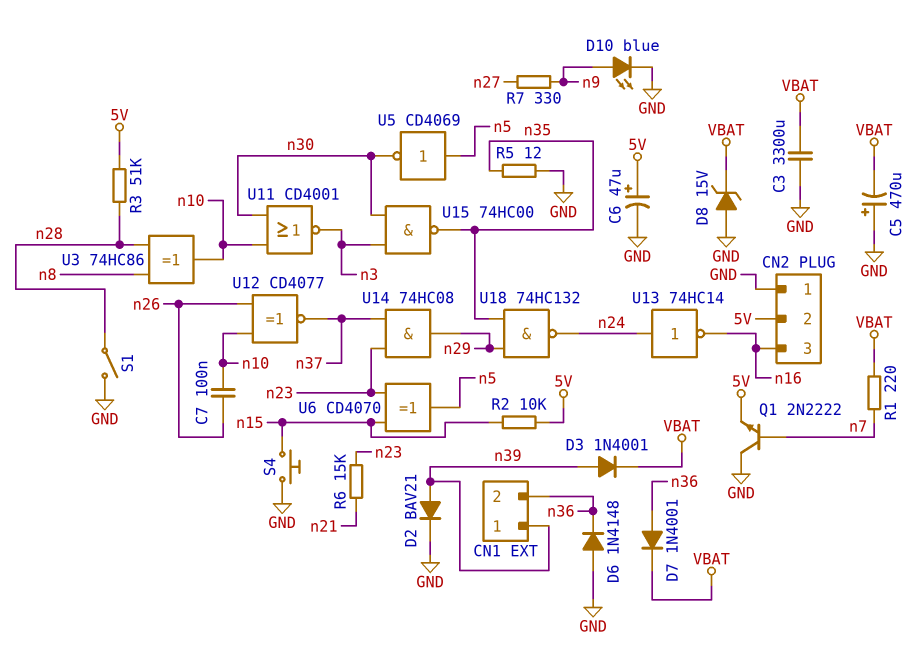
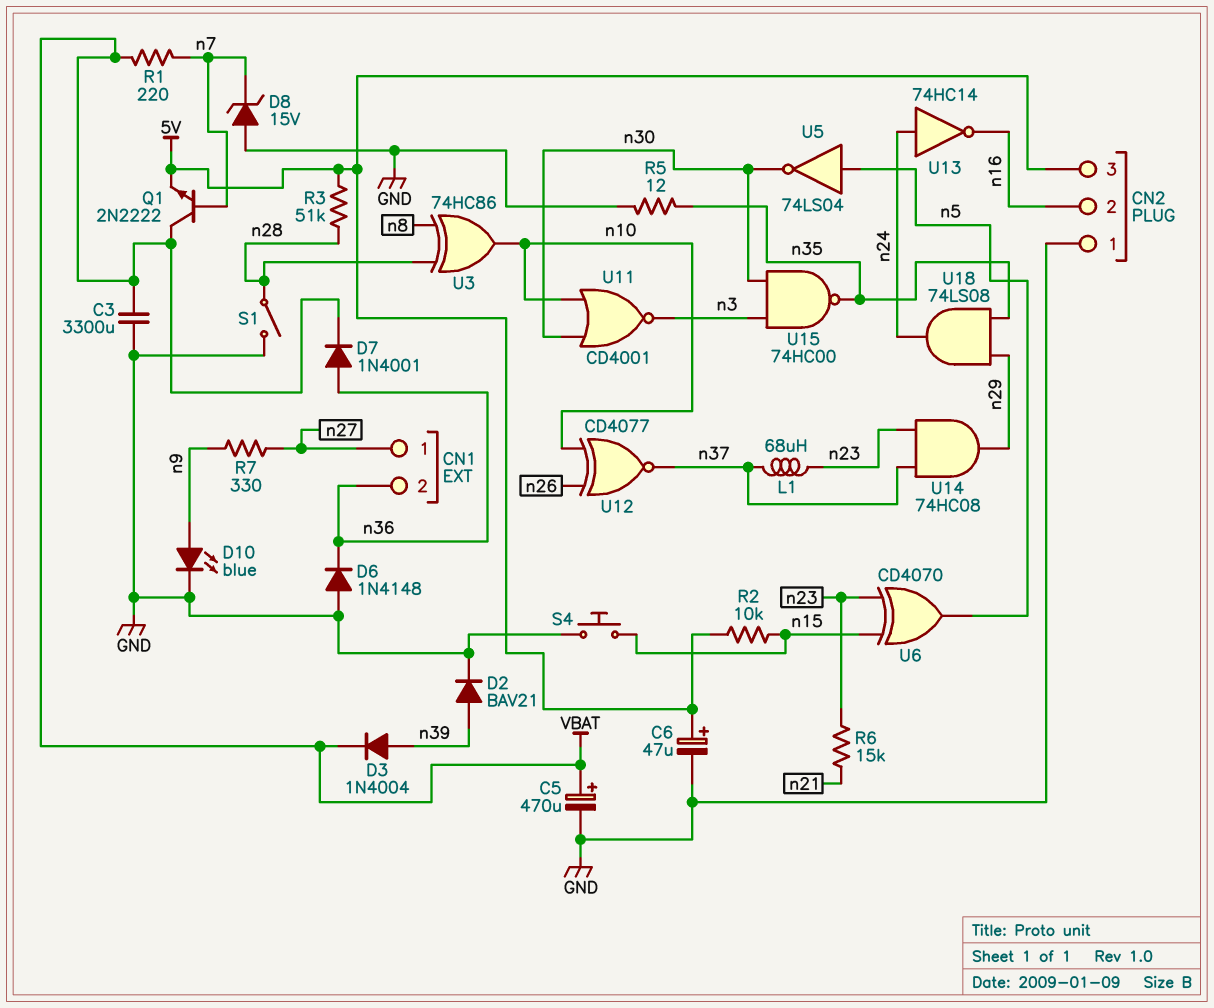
C5: 470uF (plus GND, minus VBAT) -> 470uF (plus VBAT, minus GND)
C7: 100nF (n10, n26) -> none
CN1 pin 1: n39 -> n27
CN2 pin 2: 5V -> n16
CN2 pin 3: n16 -> 5V
D3: diode 1N4001 (A n39, K VBAT) -> diode 1N4004 (A n39, K VBAT)
D8: zener 15V (A GND, K VBAT) -> zener 15V (A GND, K n7)
L1: none -> 68uH (n23, n37)
Q1: NPN 2N2222 (B n7, C GND, E 5V) -> NPN 2N2222 (B n7, C VBAT, E 5V)
U5: NOT CD4069 (in n5, out n30) -> NOT 74LS04 (in n5, out n30)
U18: NAND 74HC132 (in n29, in n35, out n24) -> AND 74LS08 (in n29, in n35, out n24)

